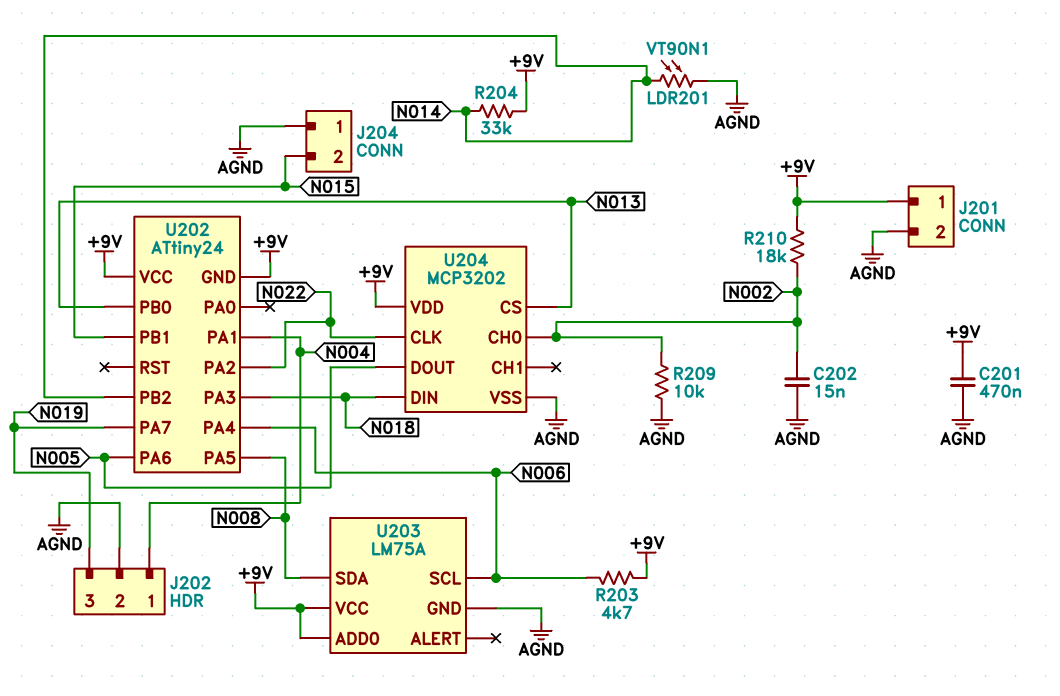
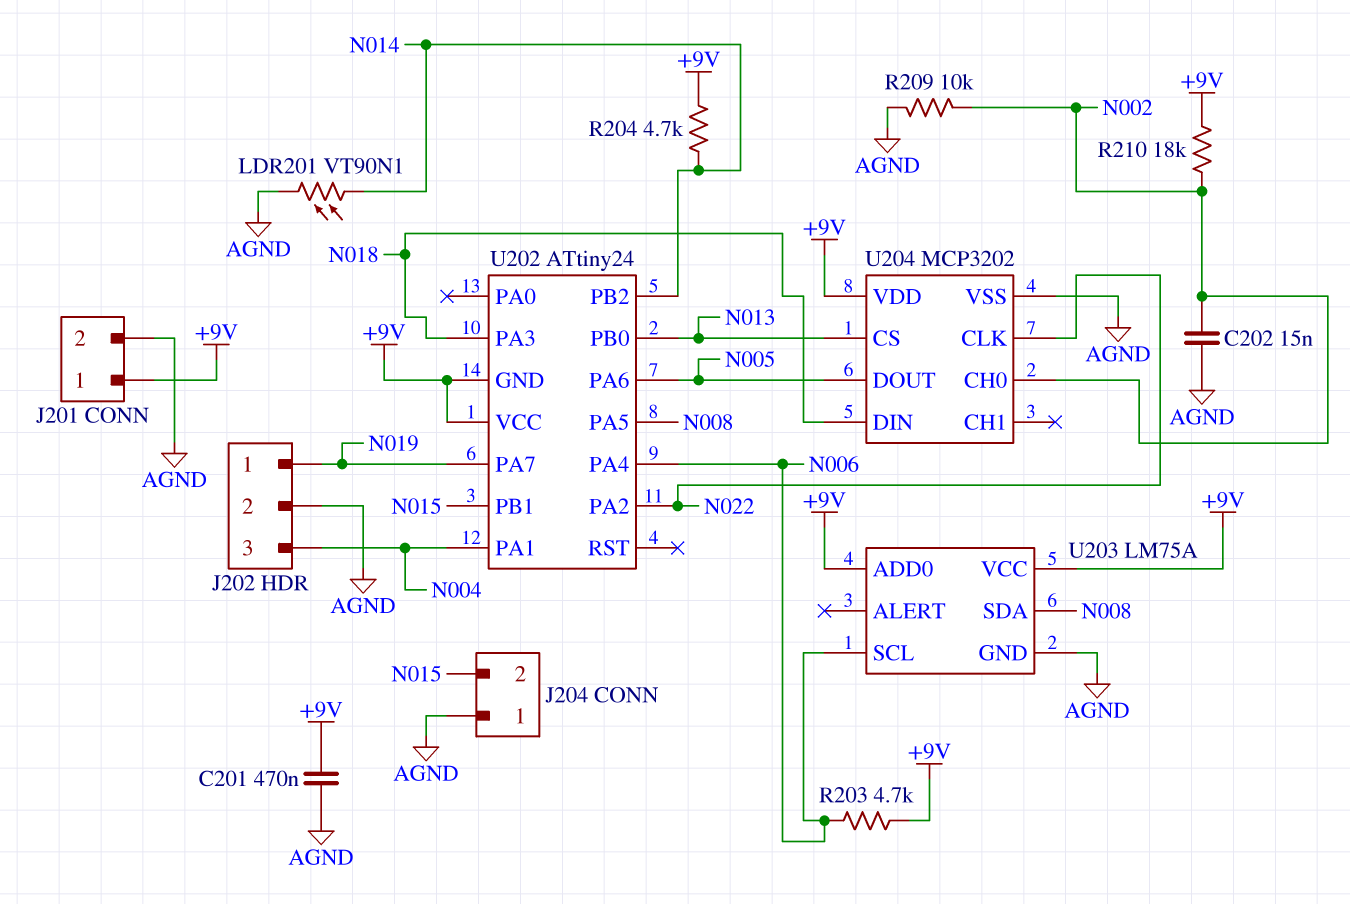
J202 pin 1: N004 -> N019
J202 pin 3: N019 -> N004
R204: 33k (+9V, N014) -> 4.7k (+9V, N014)

